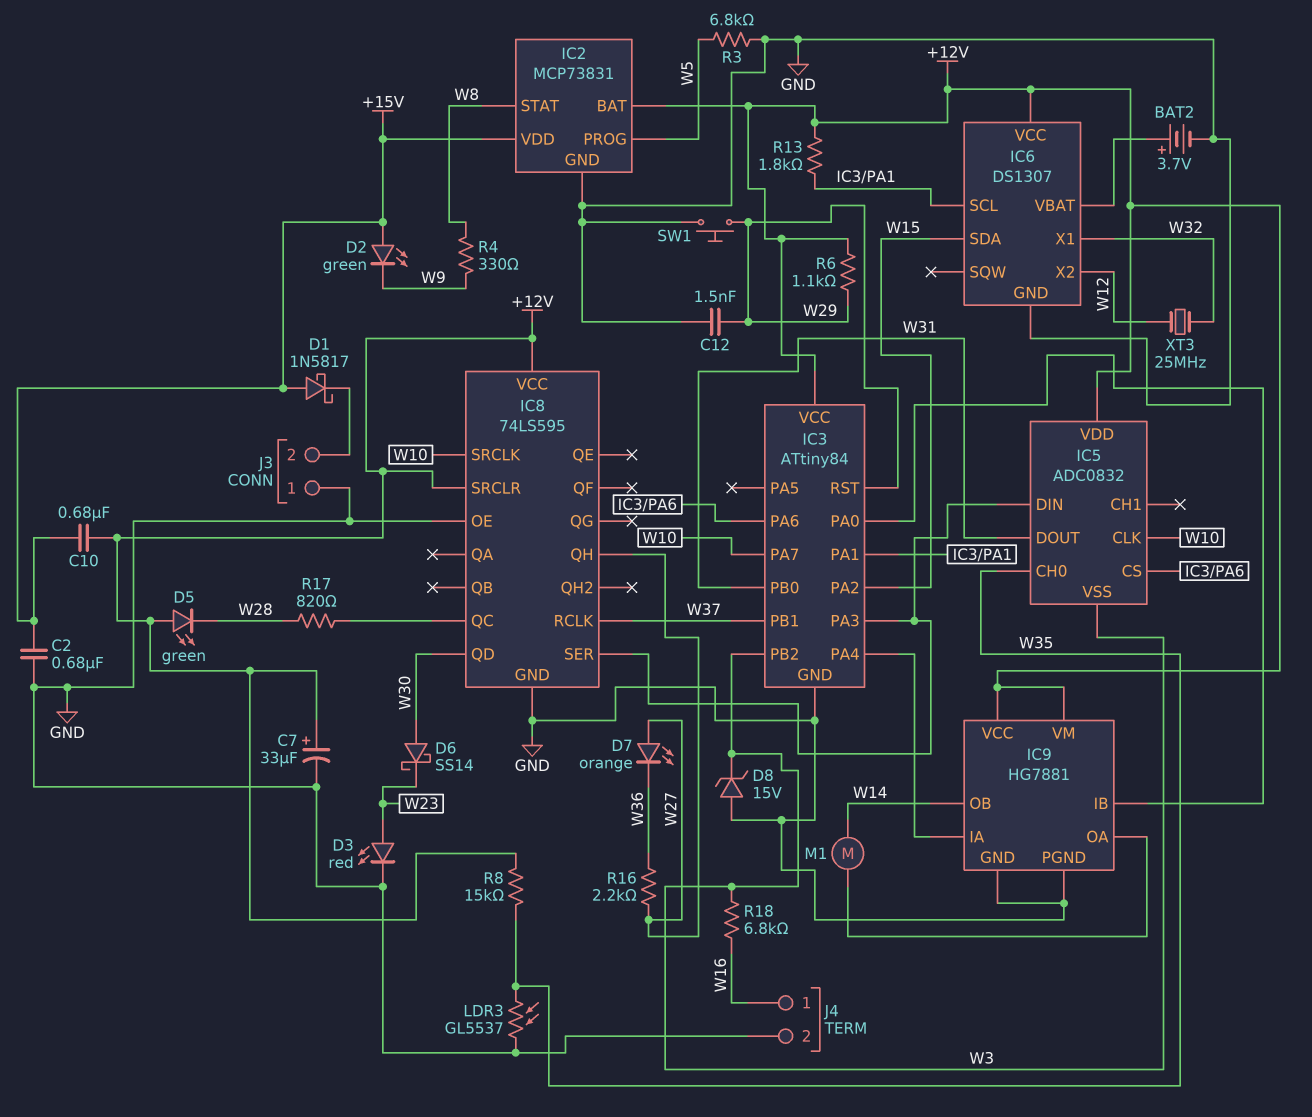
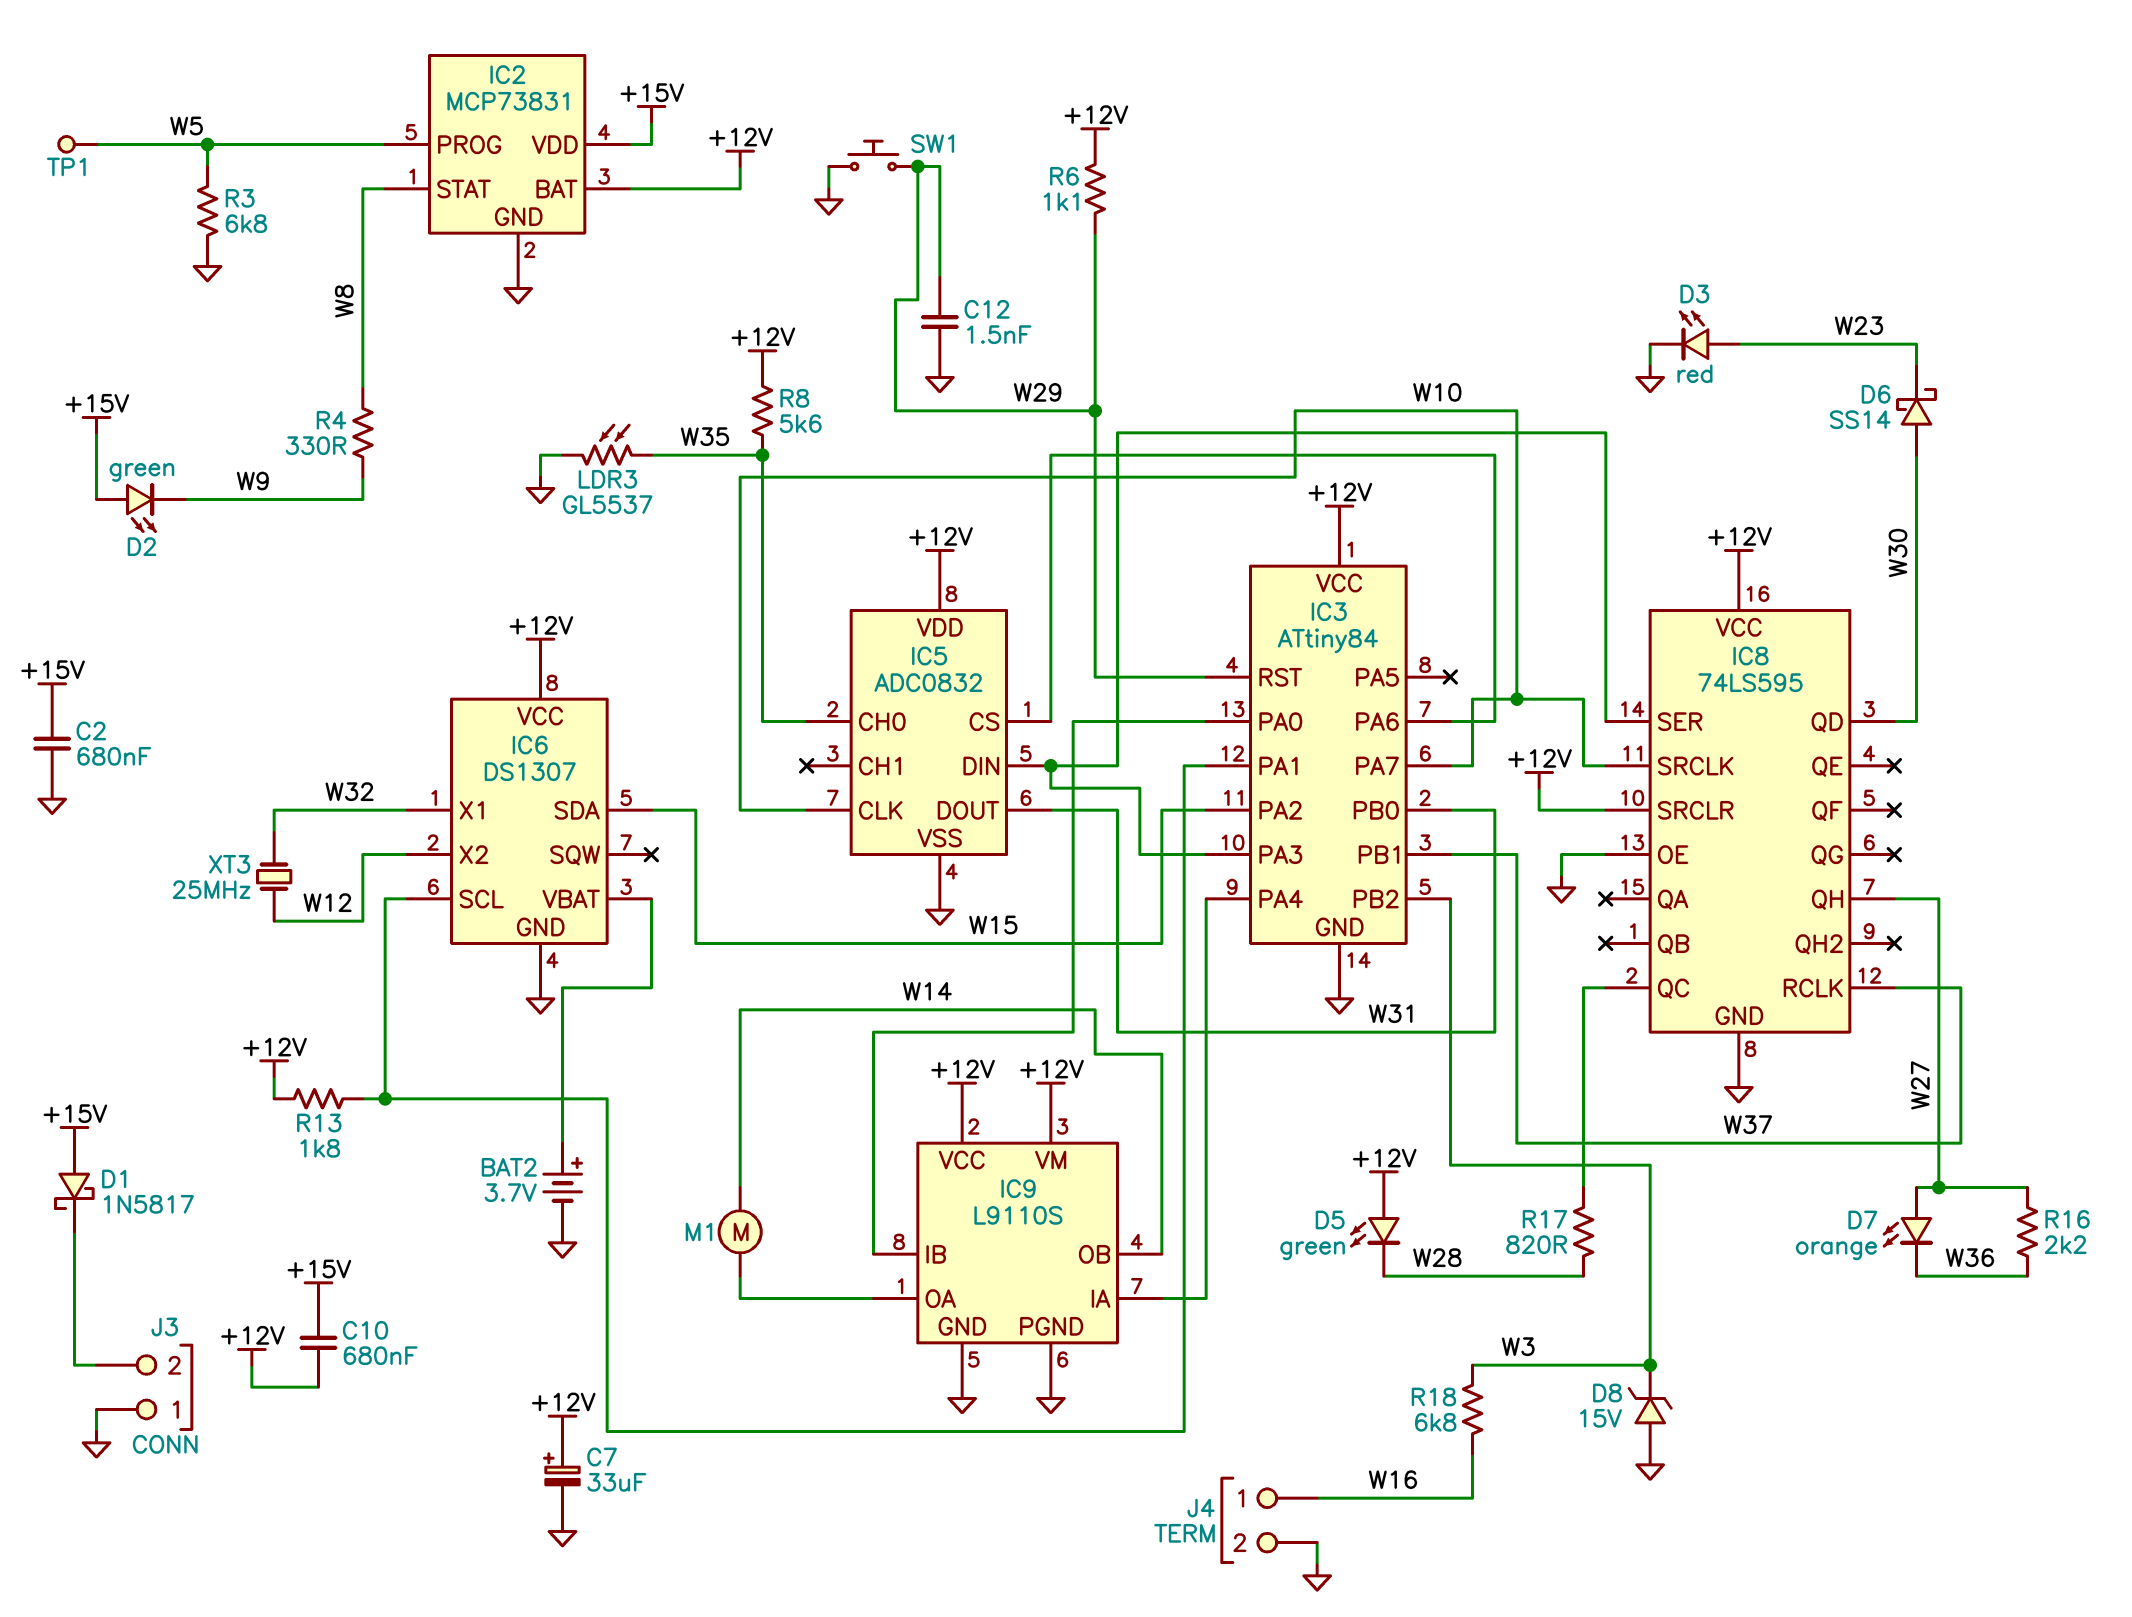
IC5 pin VSS: W3 -> GND
IC9: HG7881 -> L9110S
R8: 15k (+12V, W35) -> 5.6k (+12V, W35)
TP1: none -> test point (W5)

